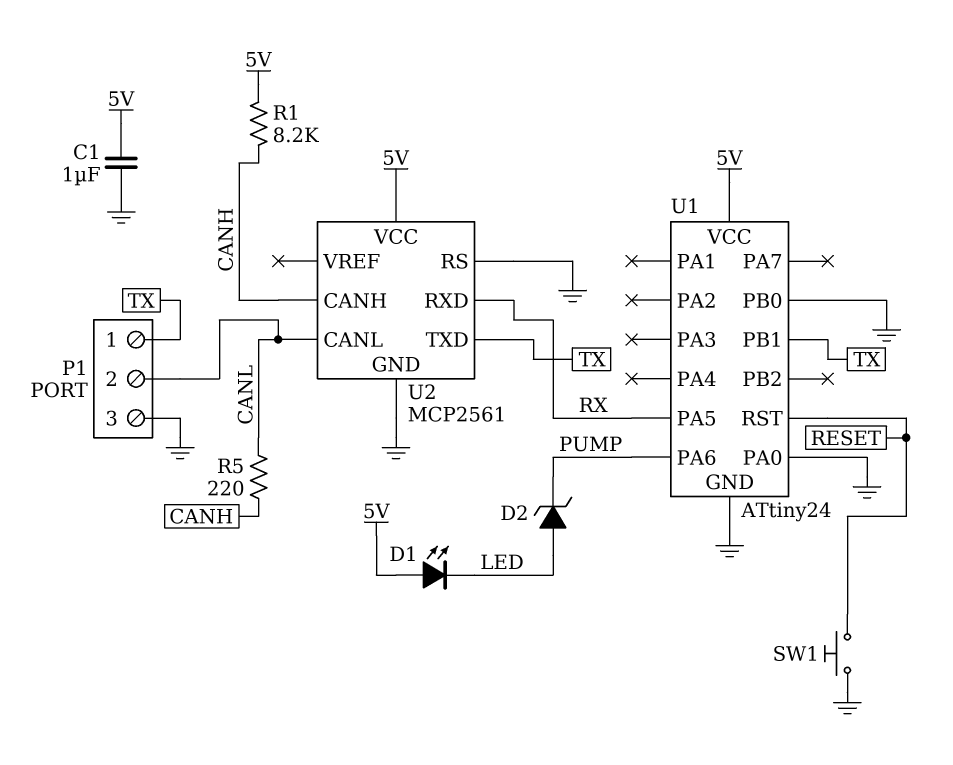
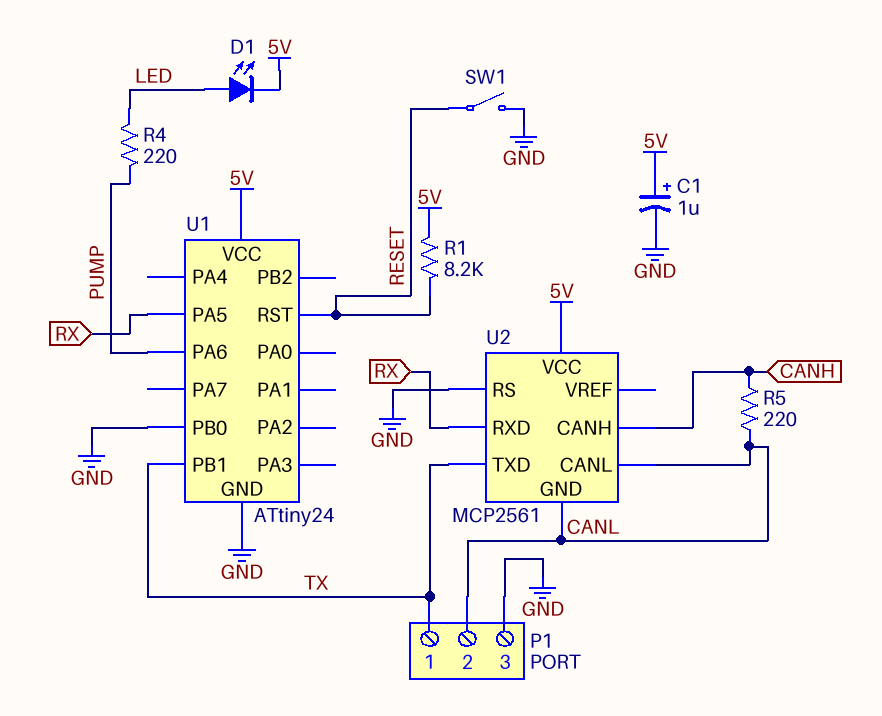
C1: 1uF (5V, GND) -> 1uF (plus 5V, minus GND)
D1: LED (A 5V, K LED) -> LED (A LED, K 5V)
D2: zener (A LED, K PUMP) -> none
R1: 8.2k (5V, CANH) -> 8.2k (5V, RESET)
R4: none -> 220 (LED, PUMP)
SW1: button (GND, RESET) -> switch (GND, RESET)
U1 pin PA0: GND -> none
U2 pin GND: GND -> CANL

